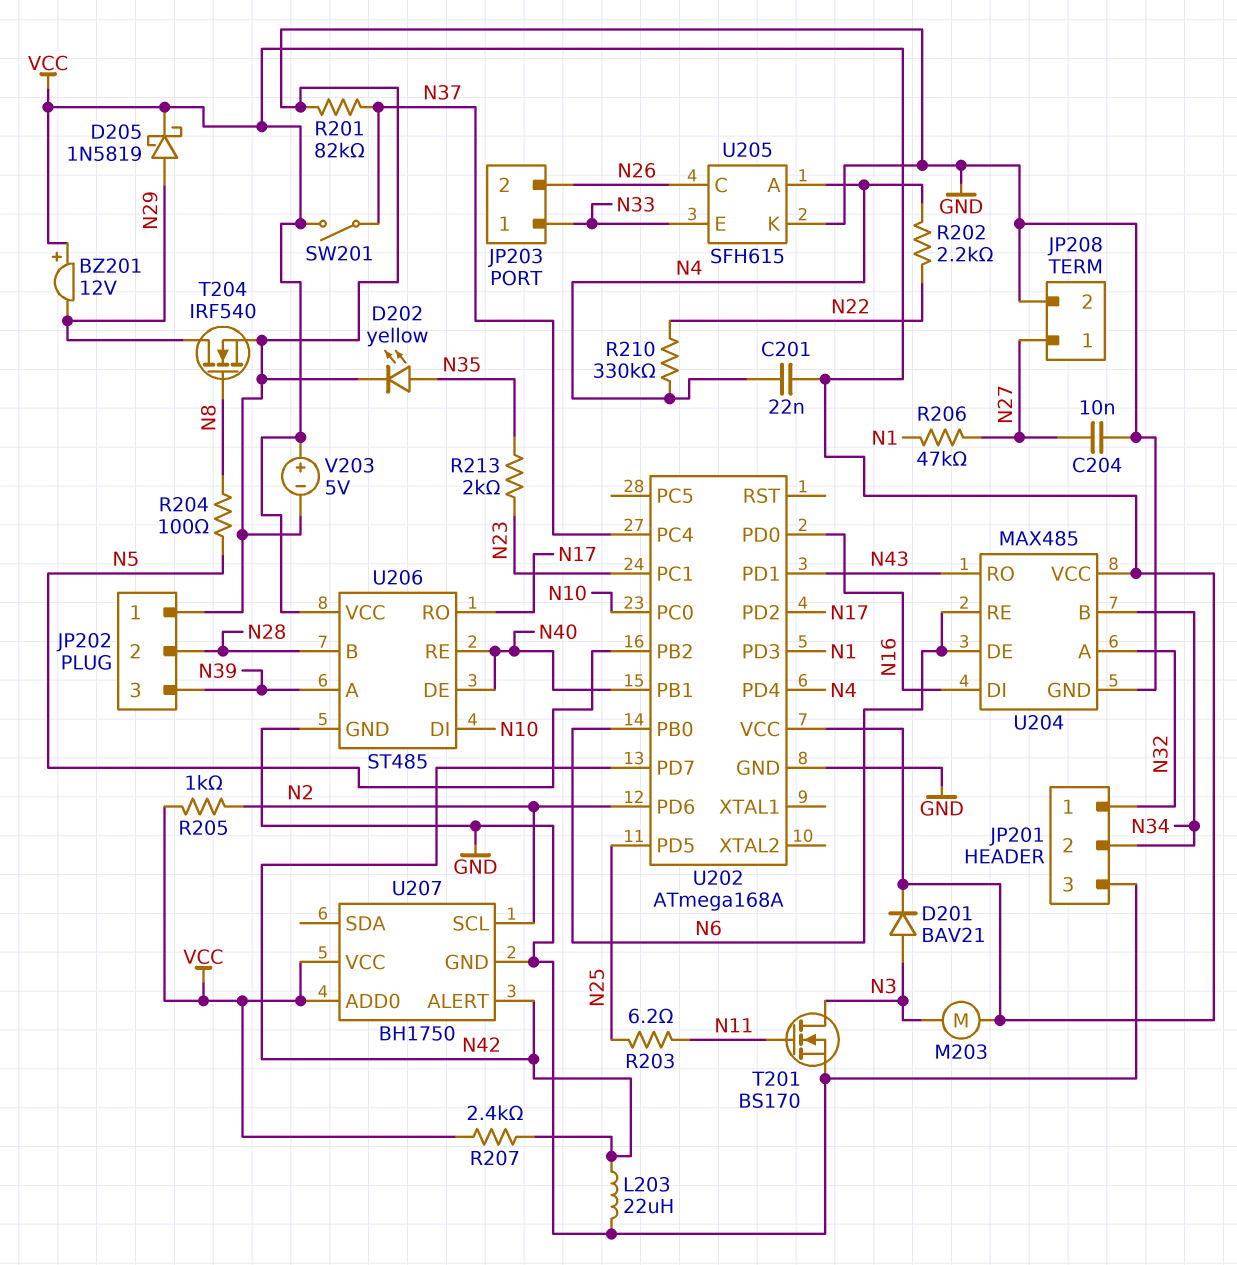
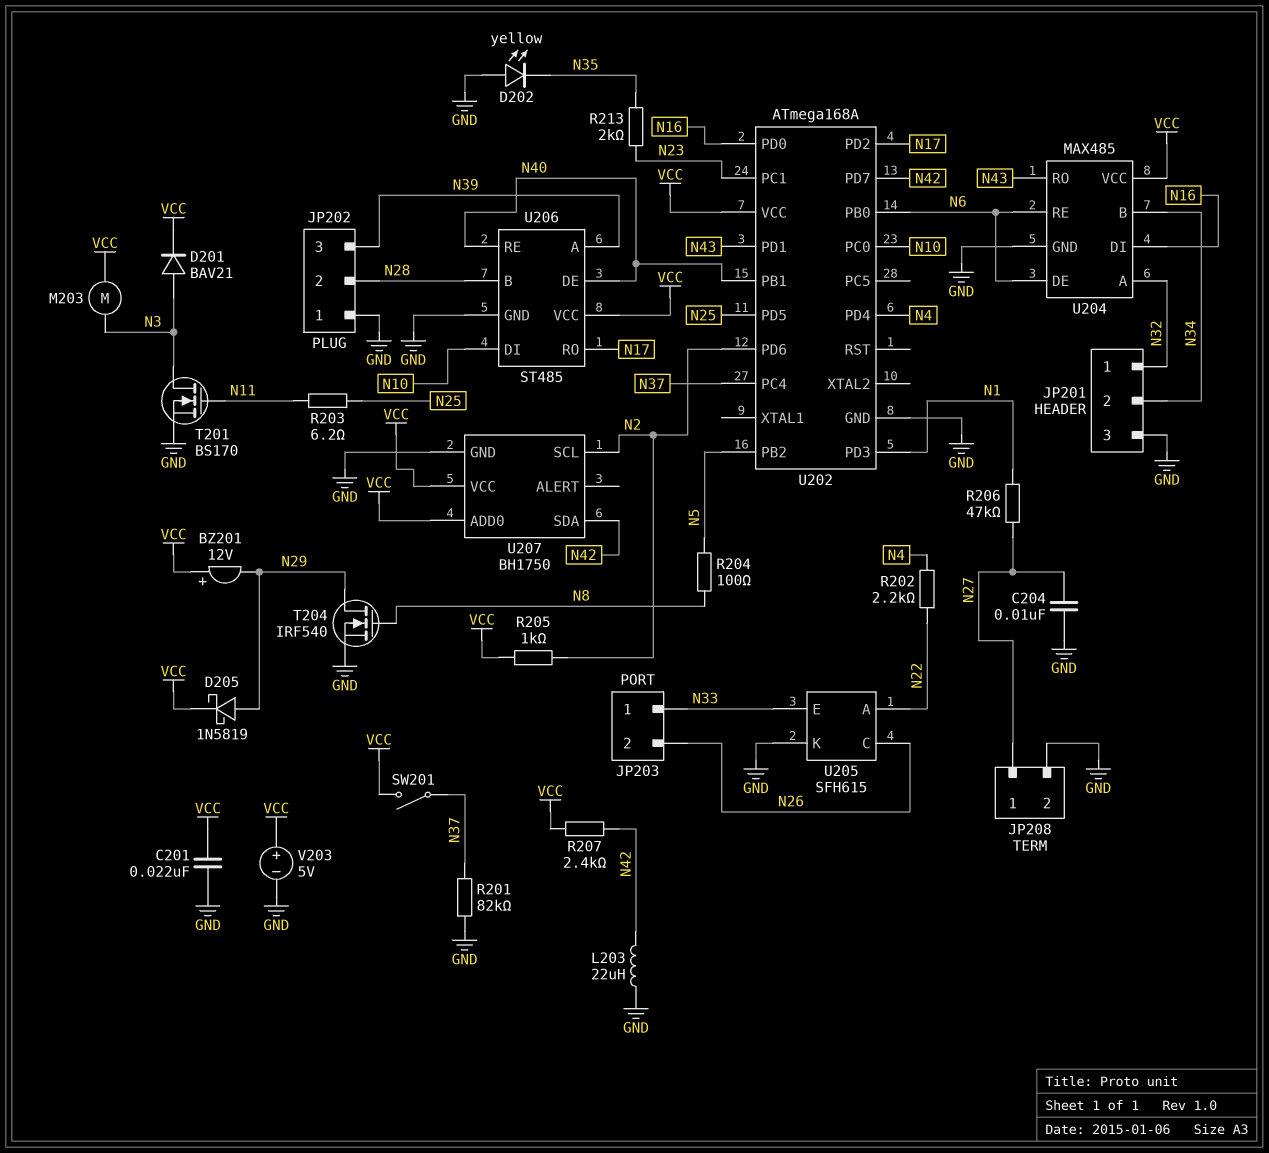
C201: 22nF (N4, VCC) -> 22nF (GND, VCC)
D202: LED yellow (A N35, K GND) -> LED yellow (A GND, K N35)
R210: 330k (N4, N22) -> none
U205 pin A: N4 -> N22
U207 pin ALERT: N42 -> none
U207 pin SDA: none -> N42

